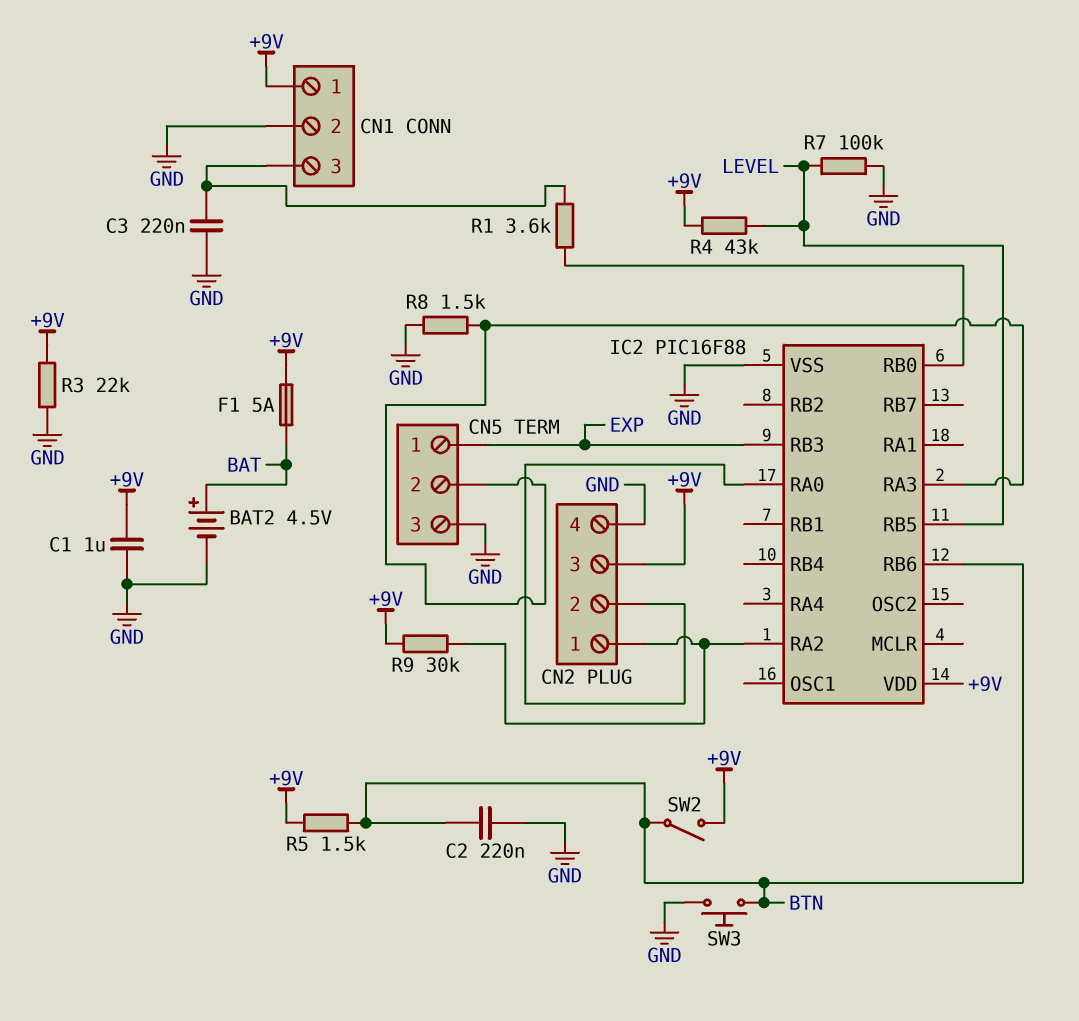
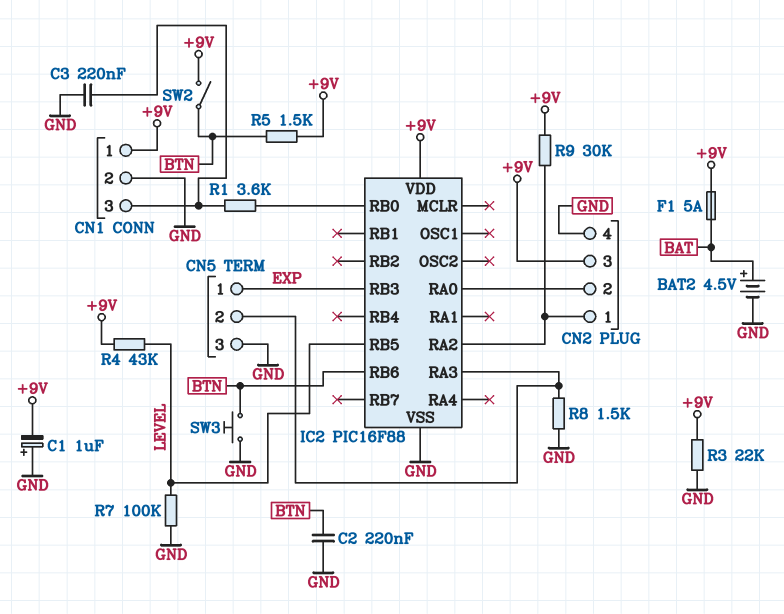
C1: 1uF (+9V, GND) -> 1uF (plus GND, minus +9V)

